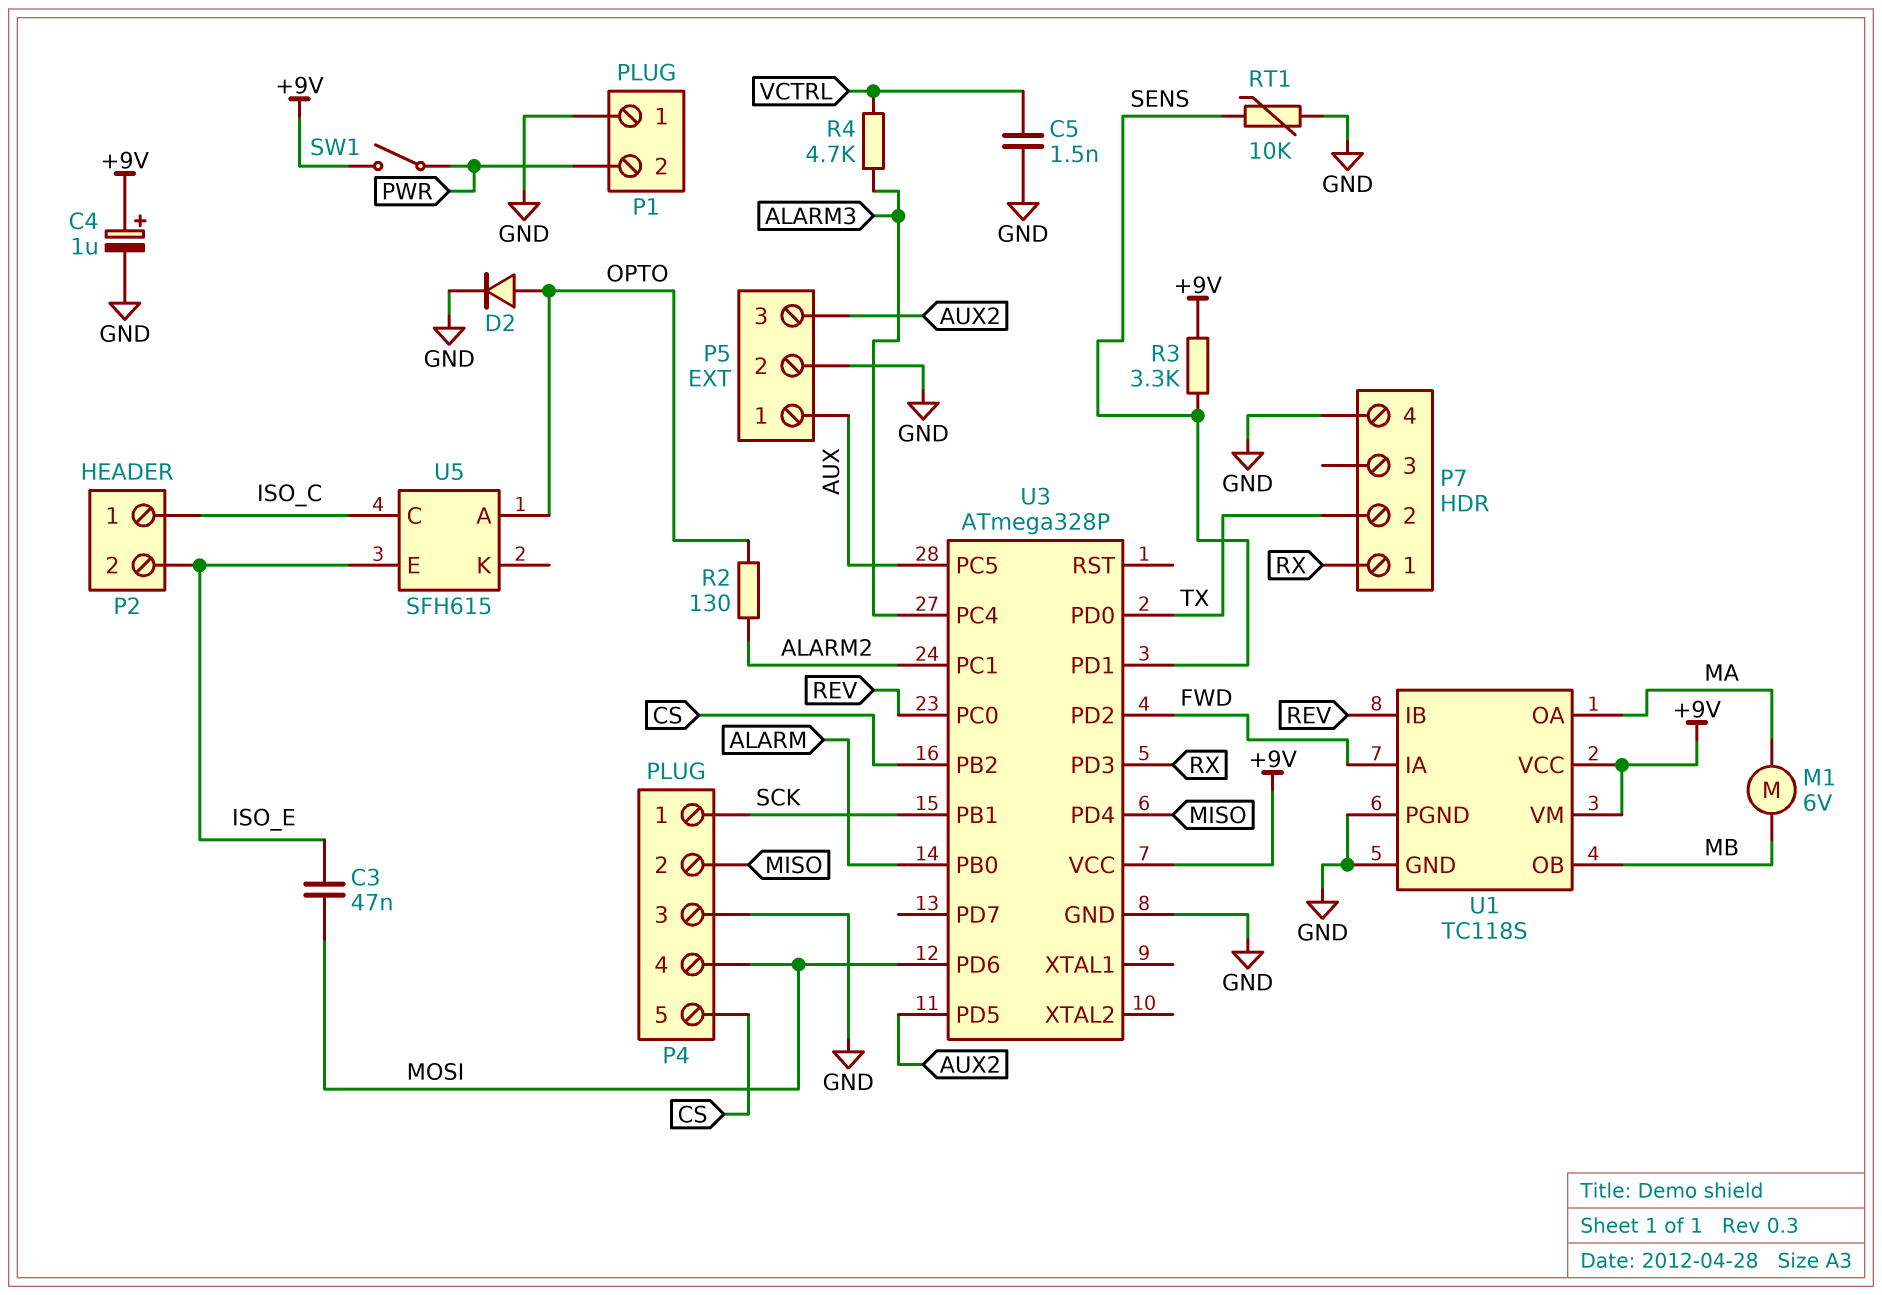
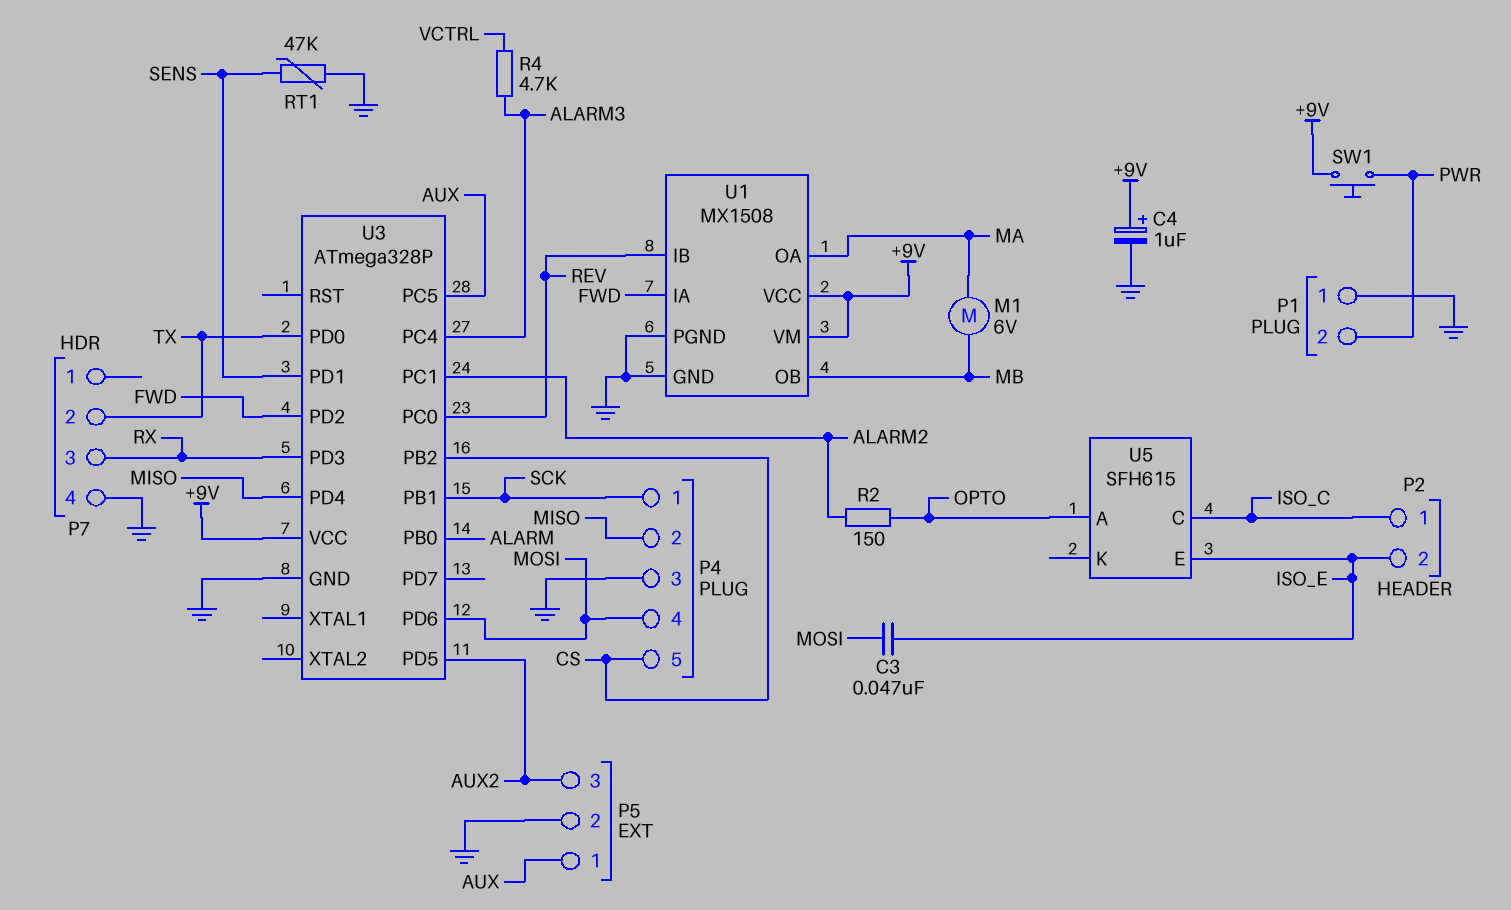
C5: 1.5nF (GND, VCTRL) -> none
D2: diode (A OPTO, K GND) -> none
P7 pin 1: RX -> none
P7 pin 3: none -> RX
R2: 130 (ALARM2, OPTO) -> 150 (ALARM2, OPTO)
R3: 3.3k (+9V, SENS) -> none
RT1: 10k (GND, SENS) -> 47k (GND, SENS)
SW1: switch (+9V, PWR) -> button (+9V, PWR)
U1: TC118S -> MX1508

